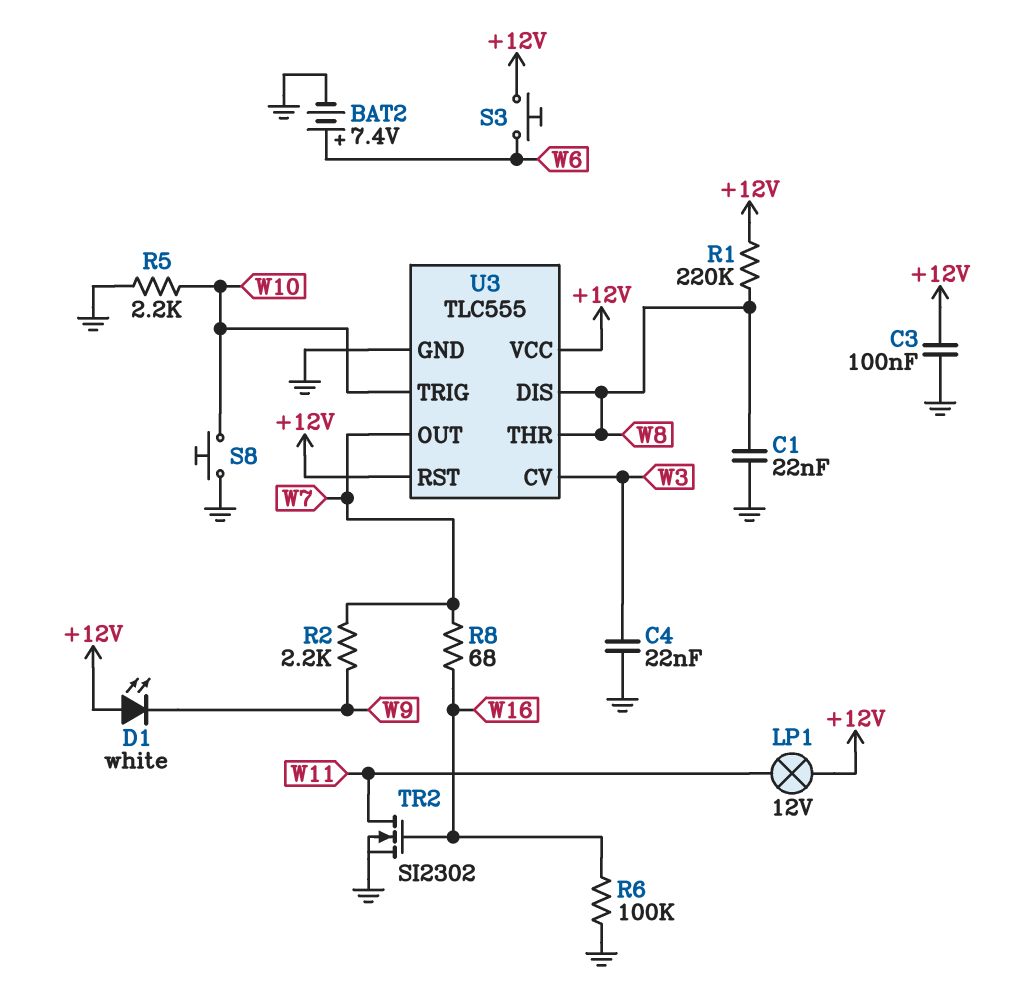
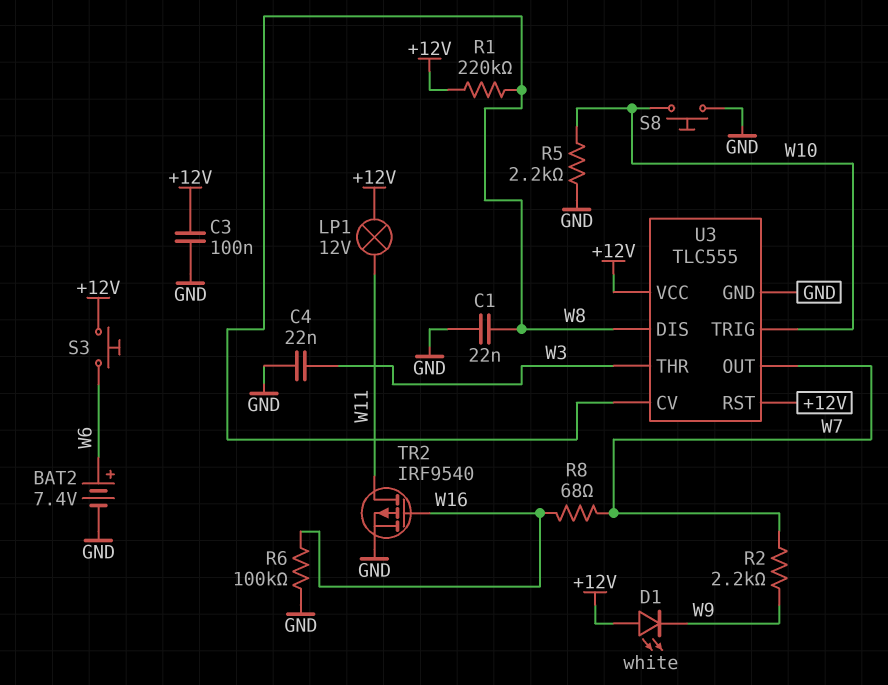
TR2: NMOS SI2302 (G W16, D W11, S GND) -> PMOS IRF9540 (G W16, D W11, S GND)
U3 pin CV: W3 -> W8
U3 pin THR: W8 -> W3

